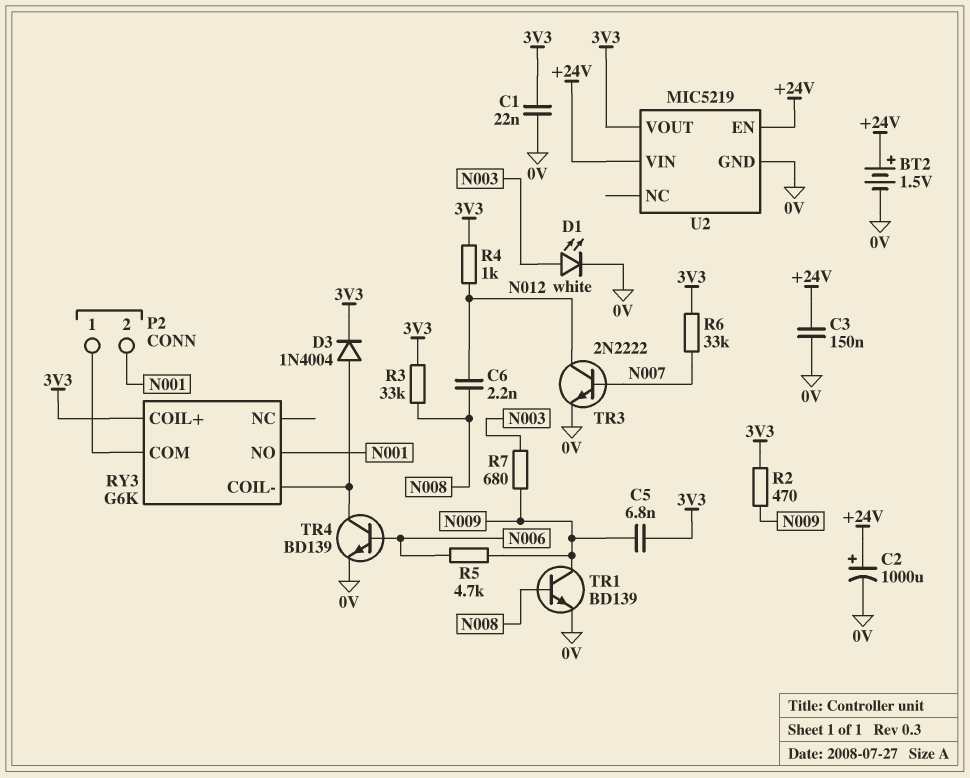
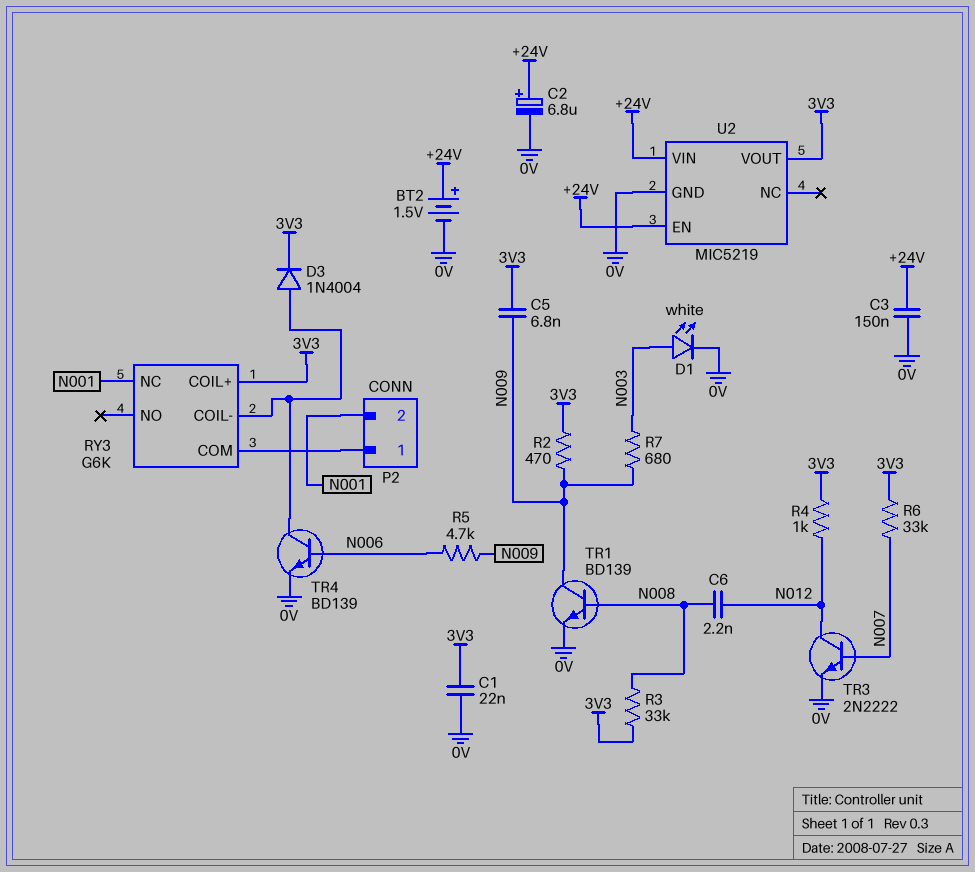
C2: 1000uF (plus +24V, minus 0V) -> 6.8uF (plus +24V, minus 0V)
RY3 pin NC: none -> N001
RY3 pin NO: N001 -> none

